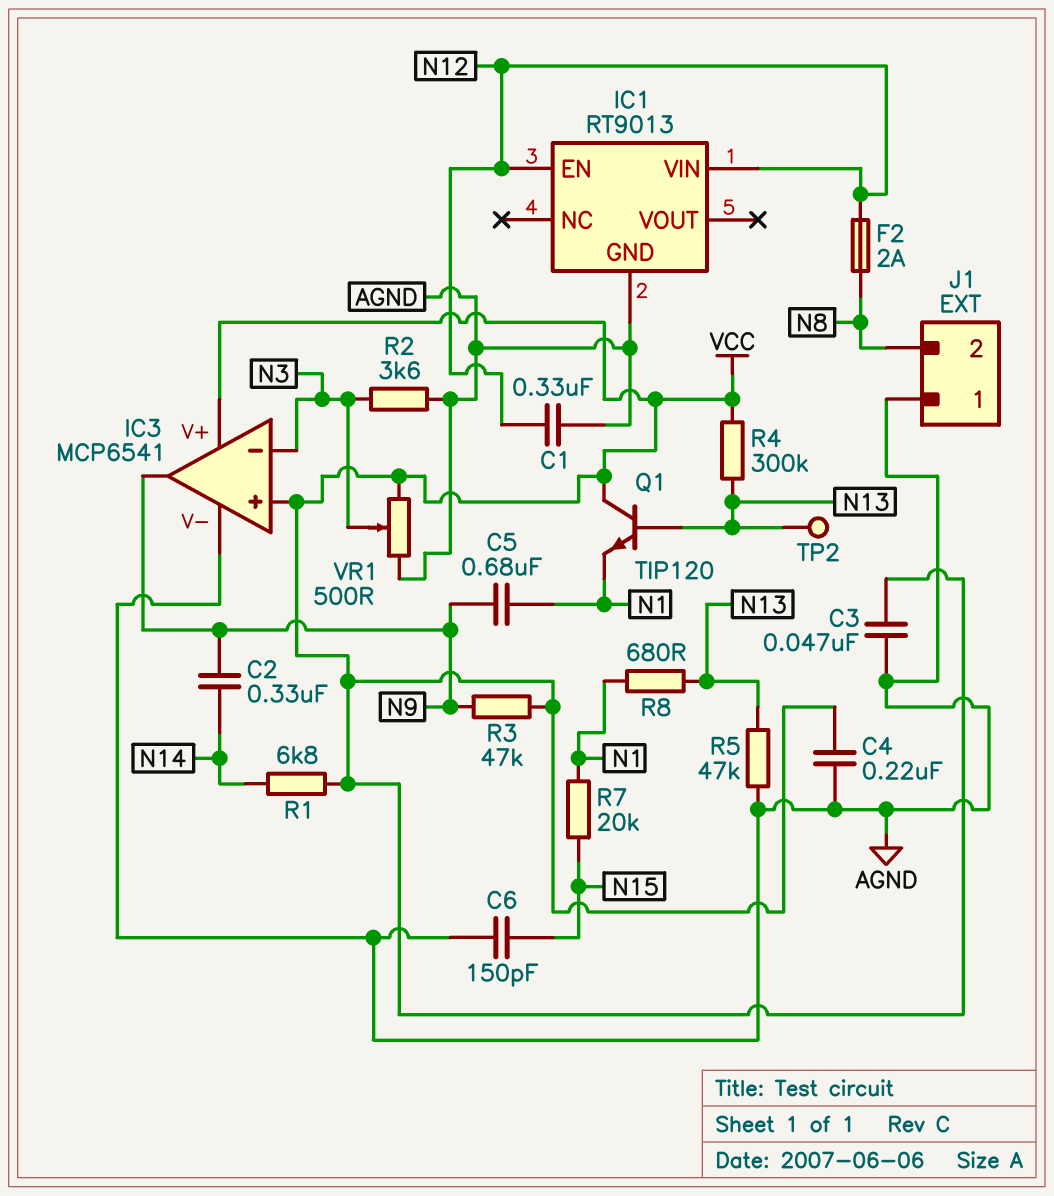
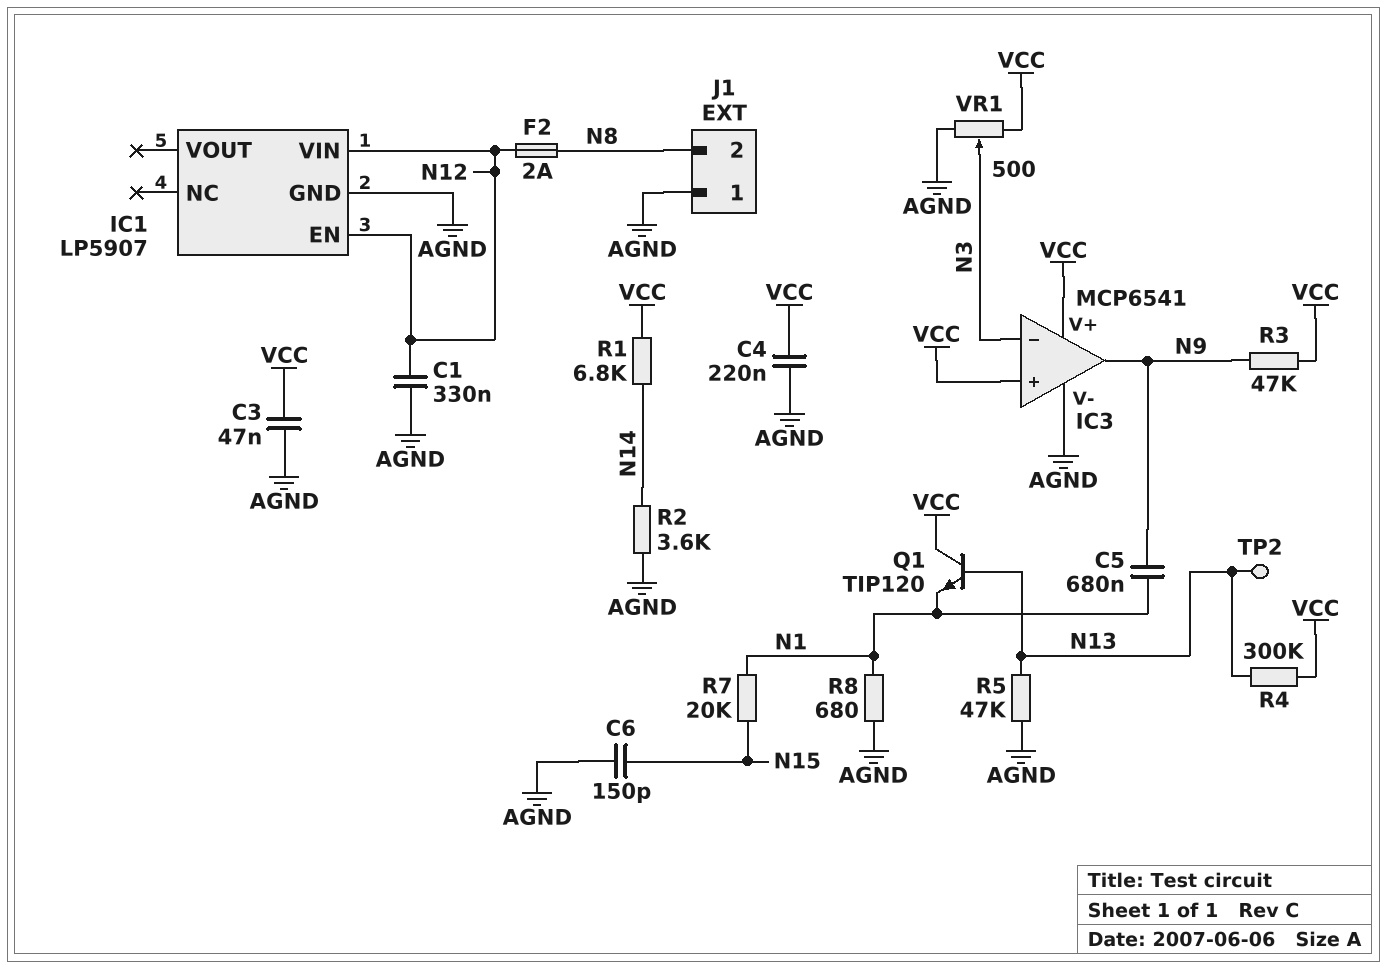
C2: 330nF (N9, N14) -> none
IC1: RT9013 -> LP5907
R2: 3.6k (AGND, N3) -> 3.6k (AGND, N14)
R8: 680 (N1, N13) -> 680 (AGND, N1)

